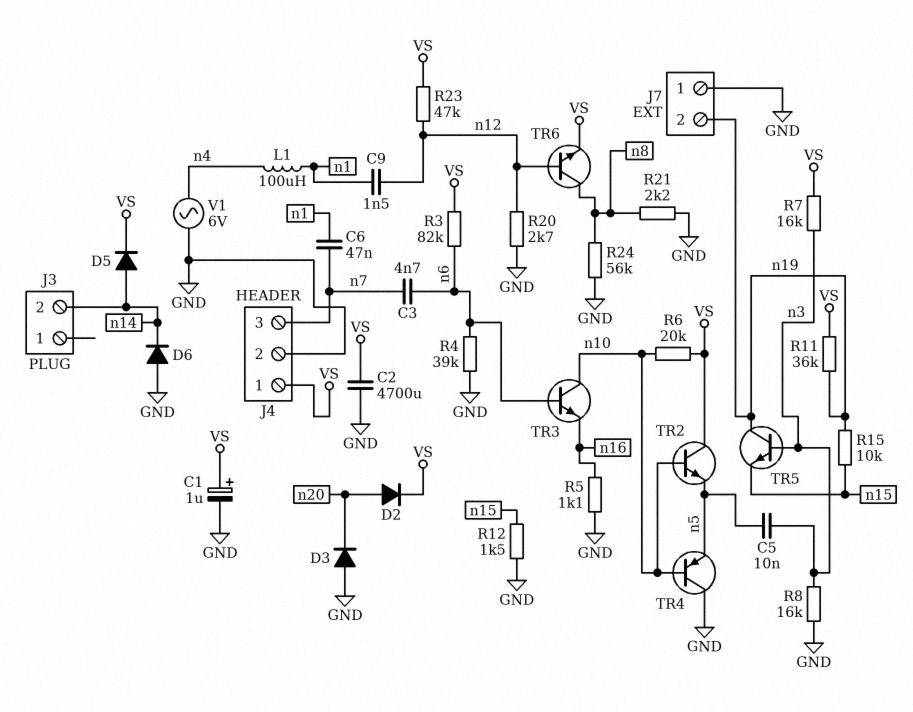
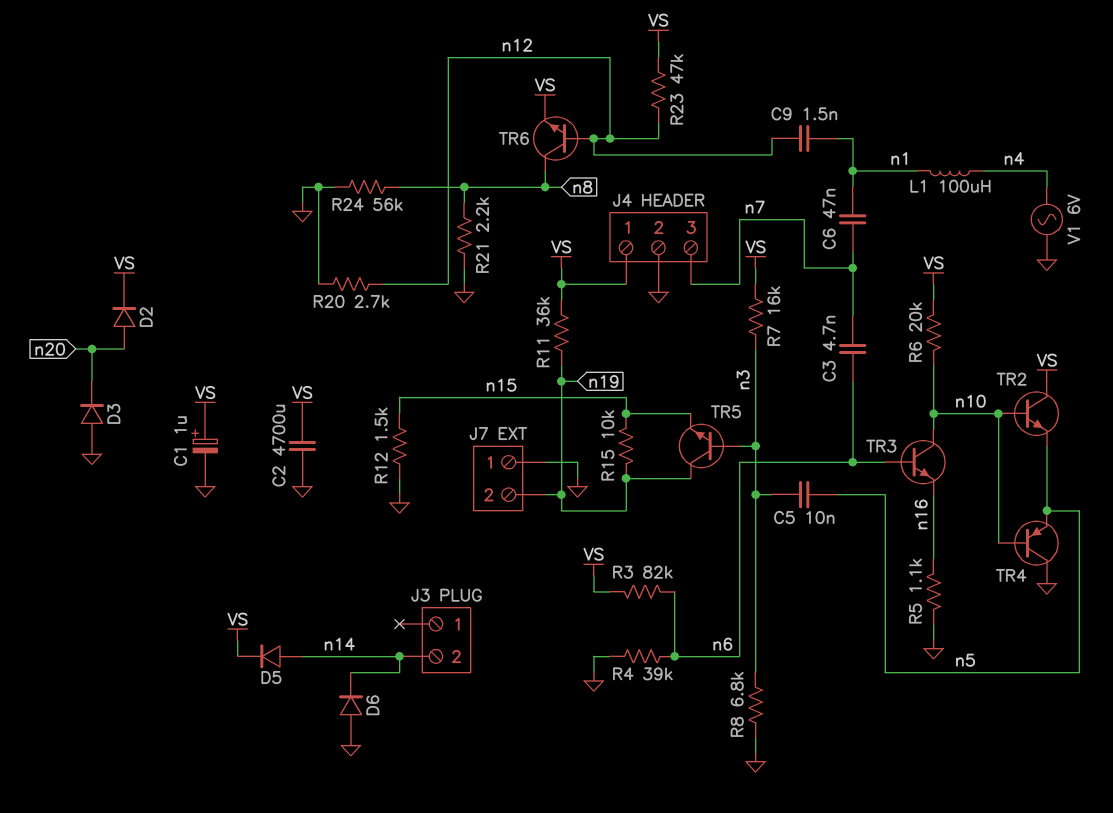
R8: 16k (GND, n3) -> 6.8k (GND, n3)

